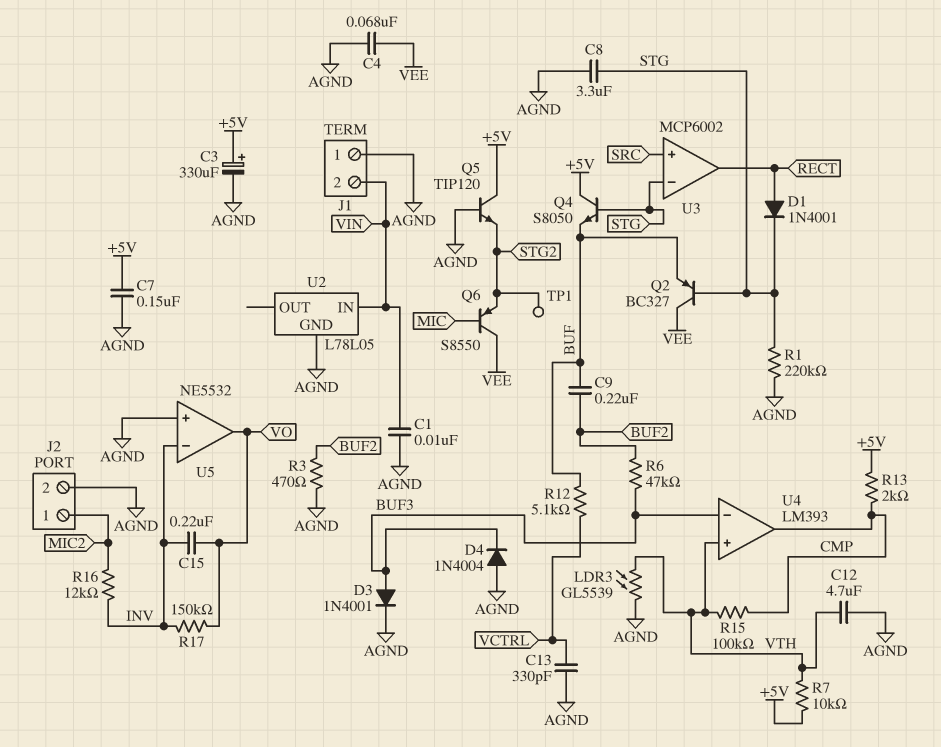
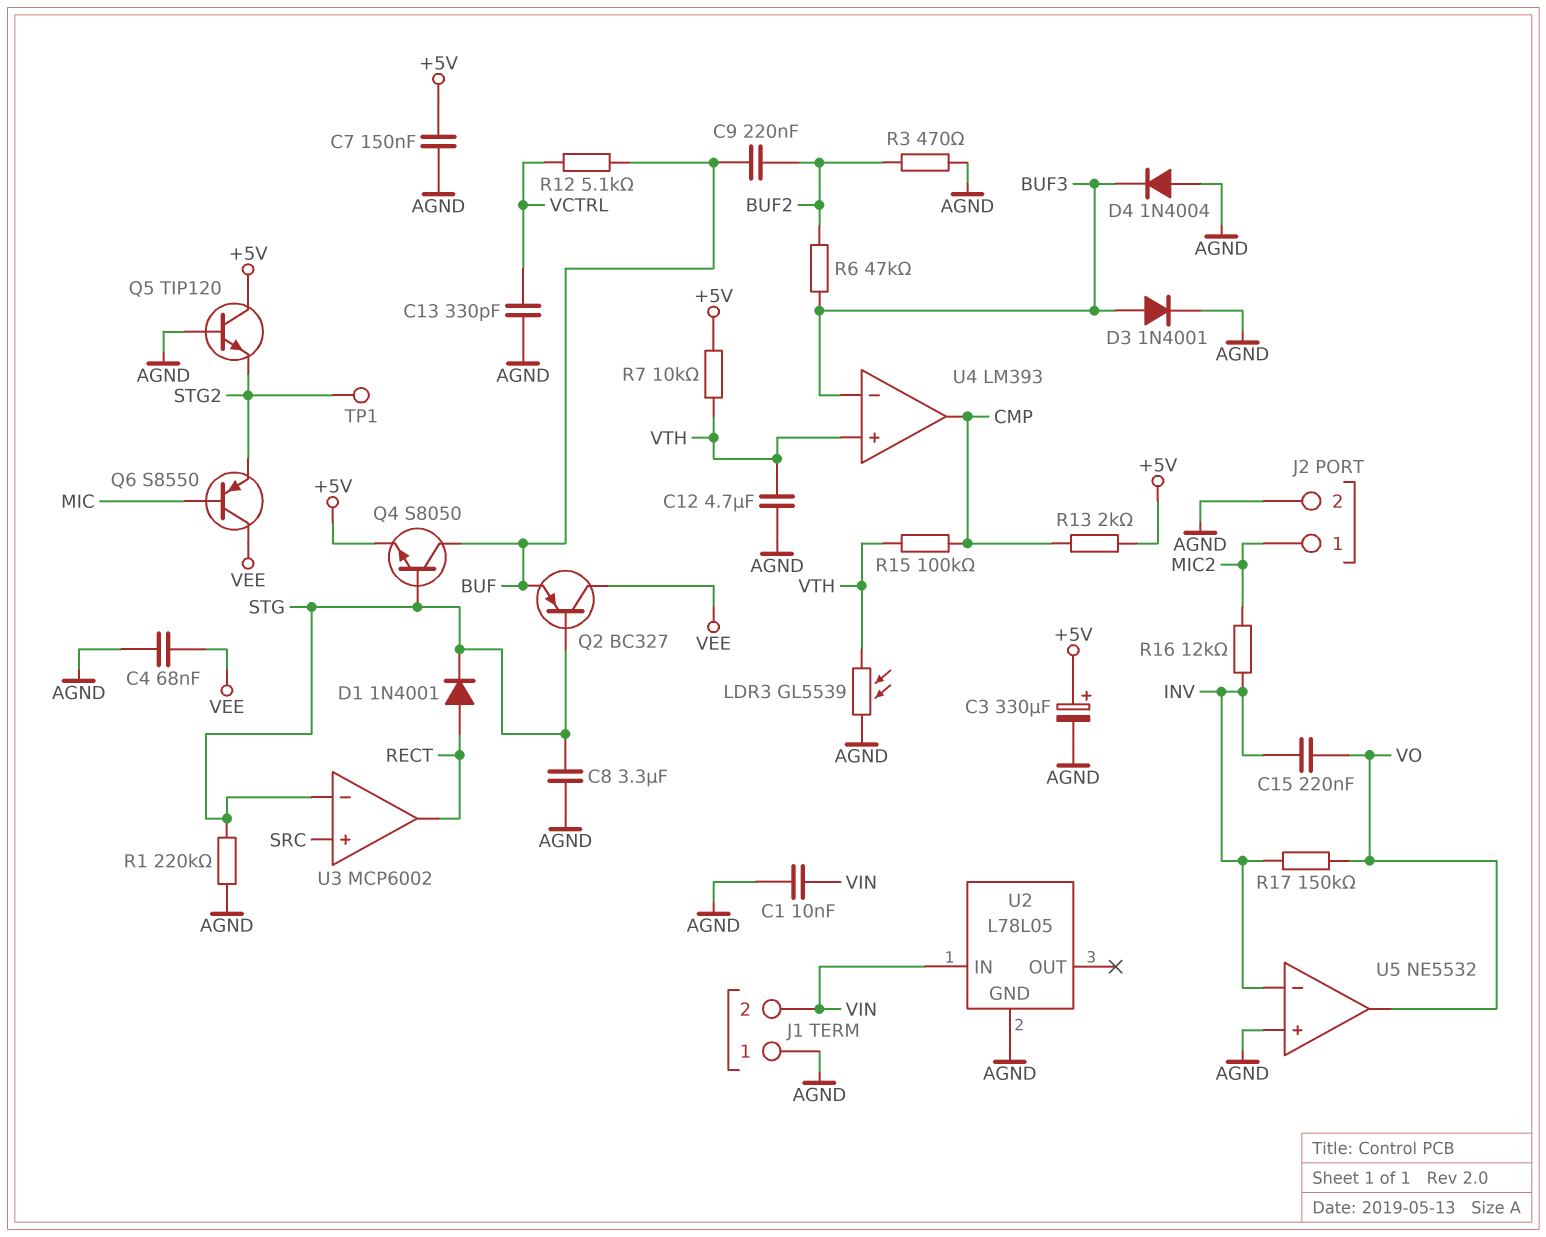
Q4: NPN S8050 (B STG, C +5V, E BUF) -> NPN S8050 (B STG, C BUF, E +5V)

